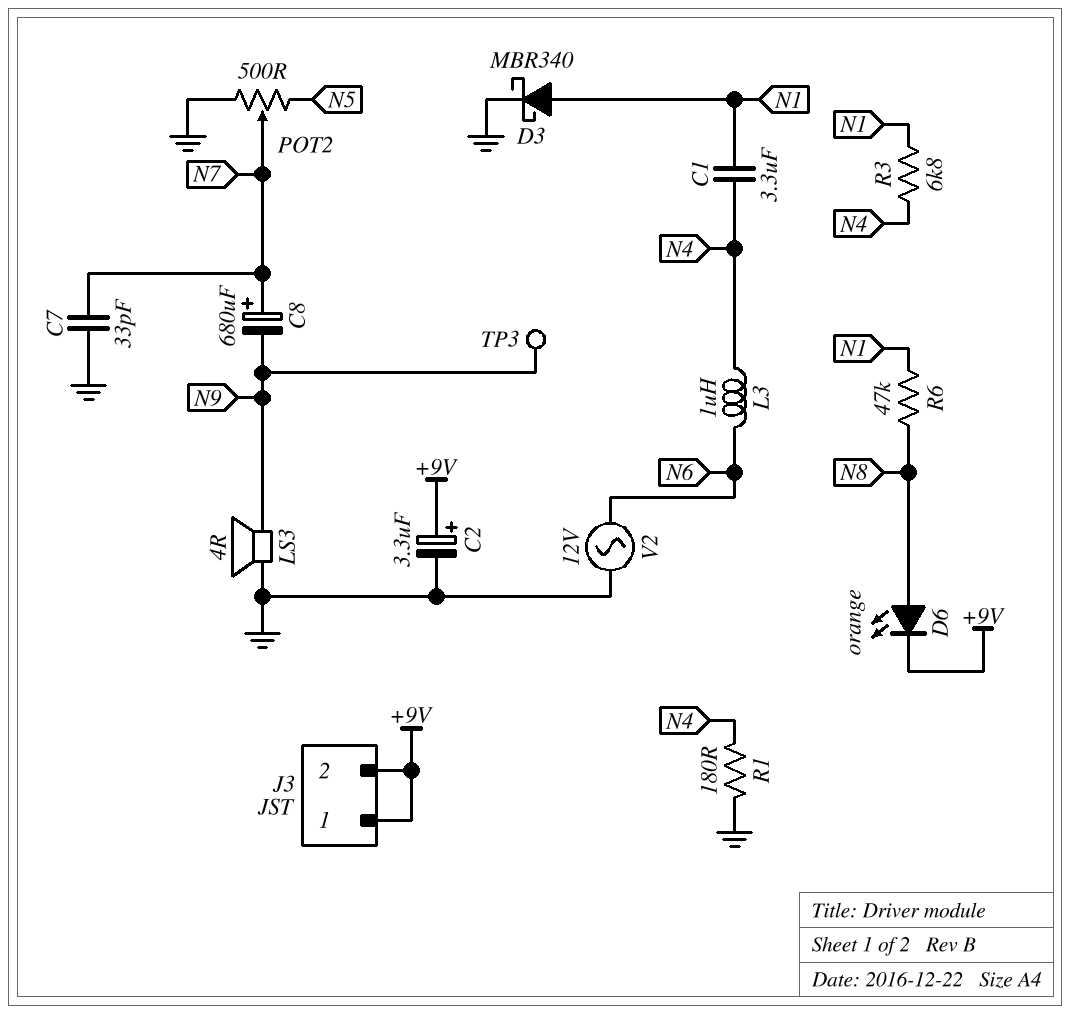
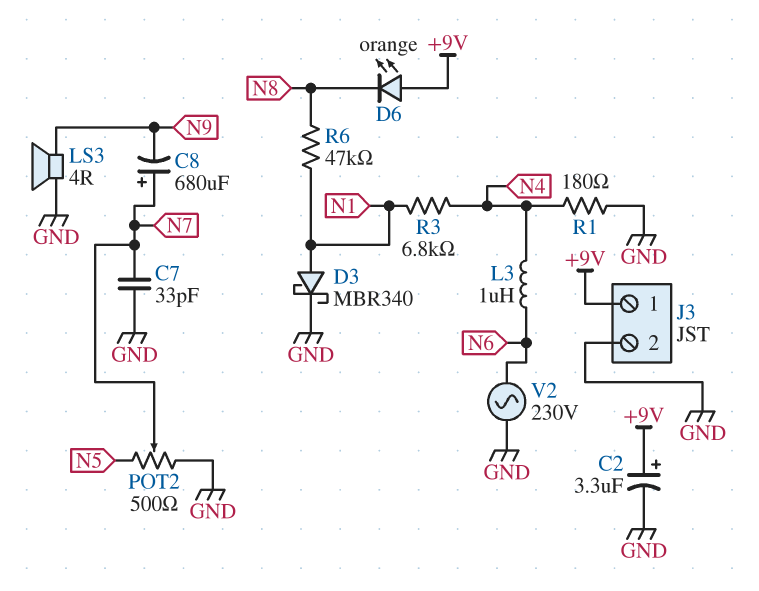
C1: 3.3uF (N1, N4) -> none
D6: LED orange (A N8, K +9V) -> LED orange (A +9V, K N8)
J3 pin 2: +9V -> GND
TP3: test point (N9) -> none
V2: AC 12V (GND, N6) -> AC 230V (GND, N6)

